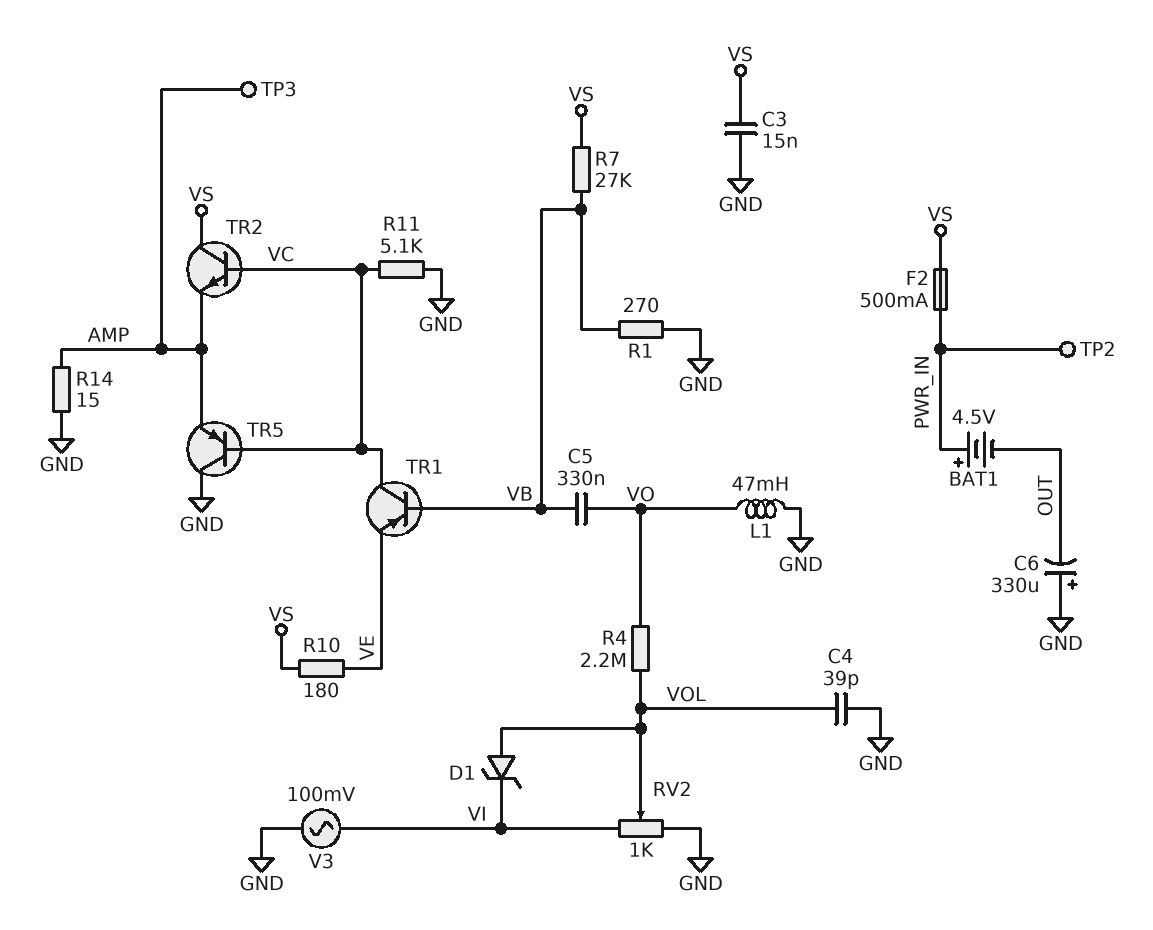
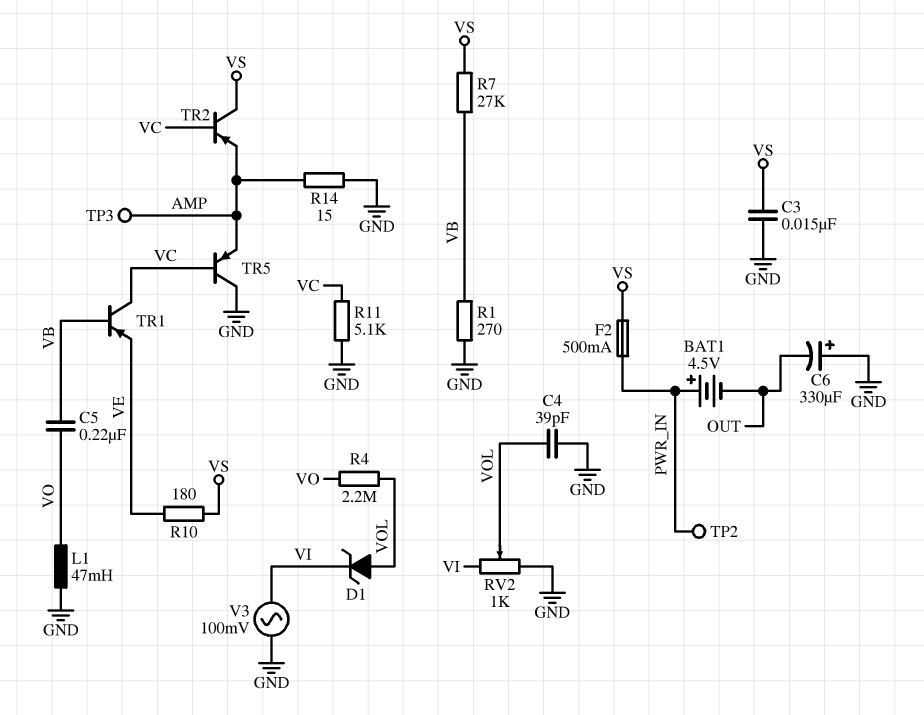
C5: 330nF (VB, VO) -> 220nF (VB, VO)
TR2: NPN (B VC, C VS, E AMP) -> PNP (B VC, C VS, E AMP)

